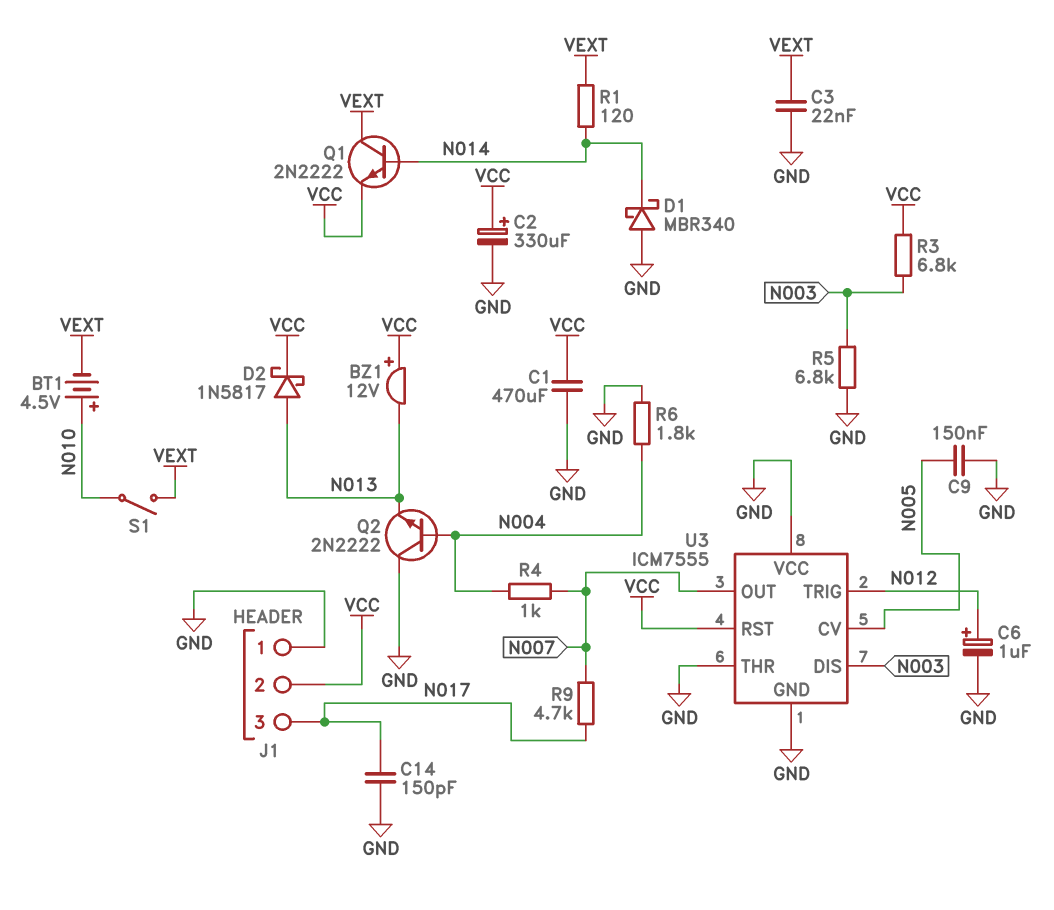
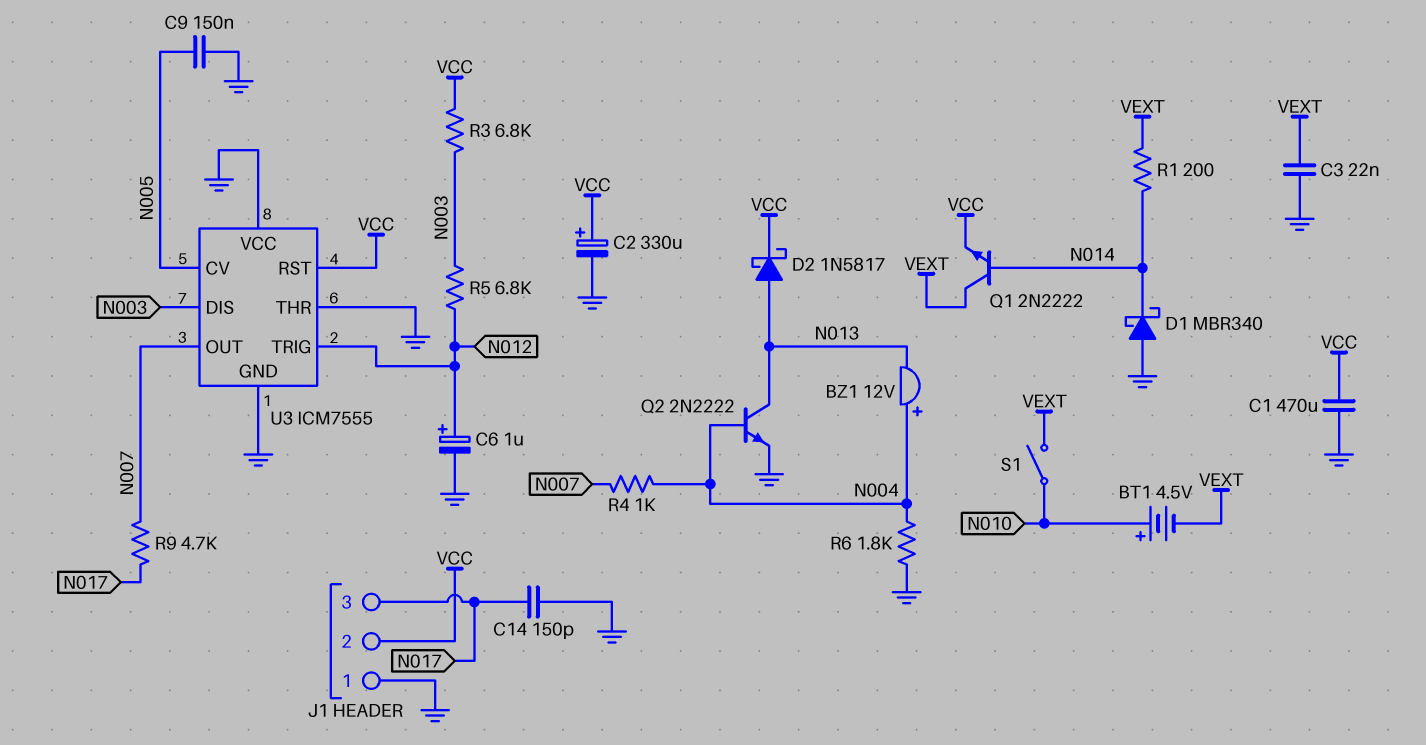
BZ1: buzzer 12V (plus VCC, minus N013) -> buzzer 12V (plus N004, minus N013)
Q2: NPN 2N2222 (B N004, C GND, E N013) -> NPN 2N2222 (B N004, C N013, E GND)
R1: 120 (N014, VEXT) -> 200 (N014, VEXT)
R5: 6.8k (GND, N003) -> 6.8k (N003, N012)

